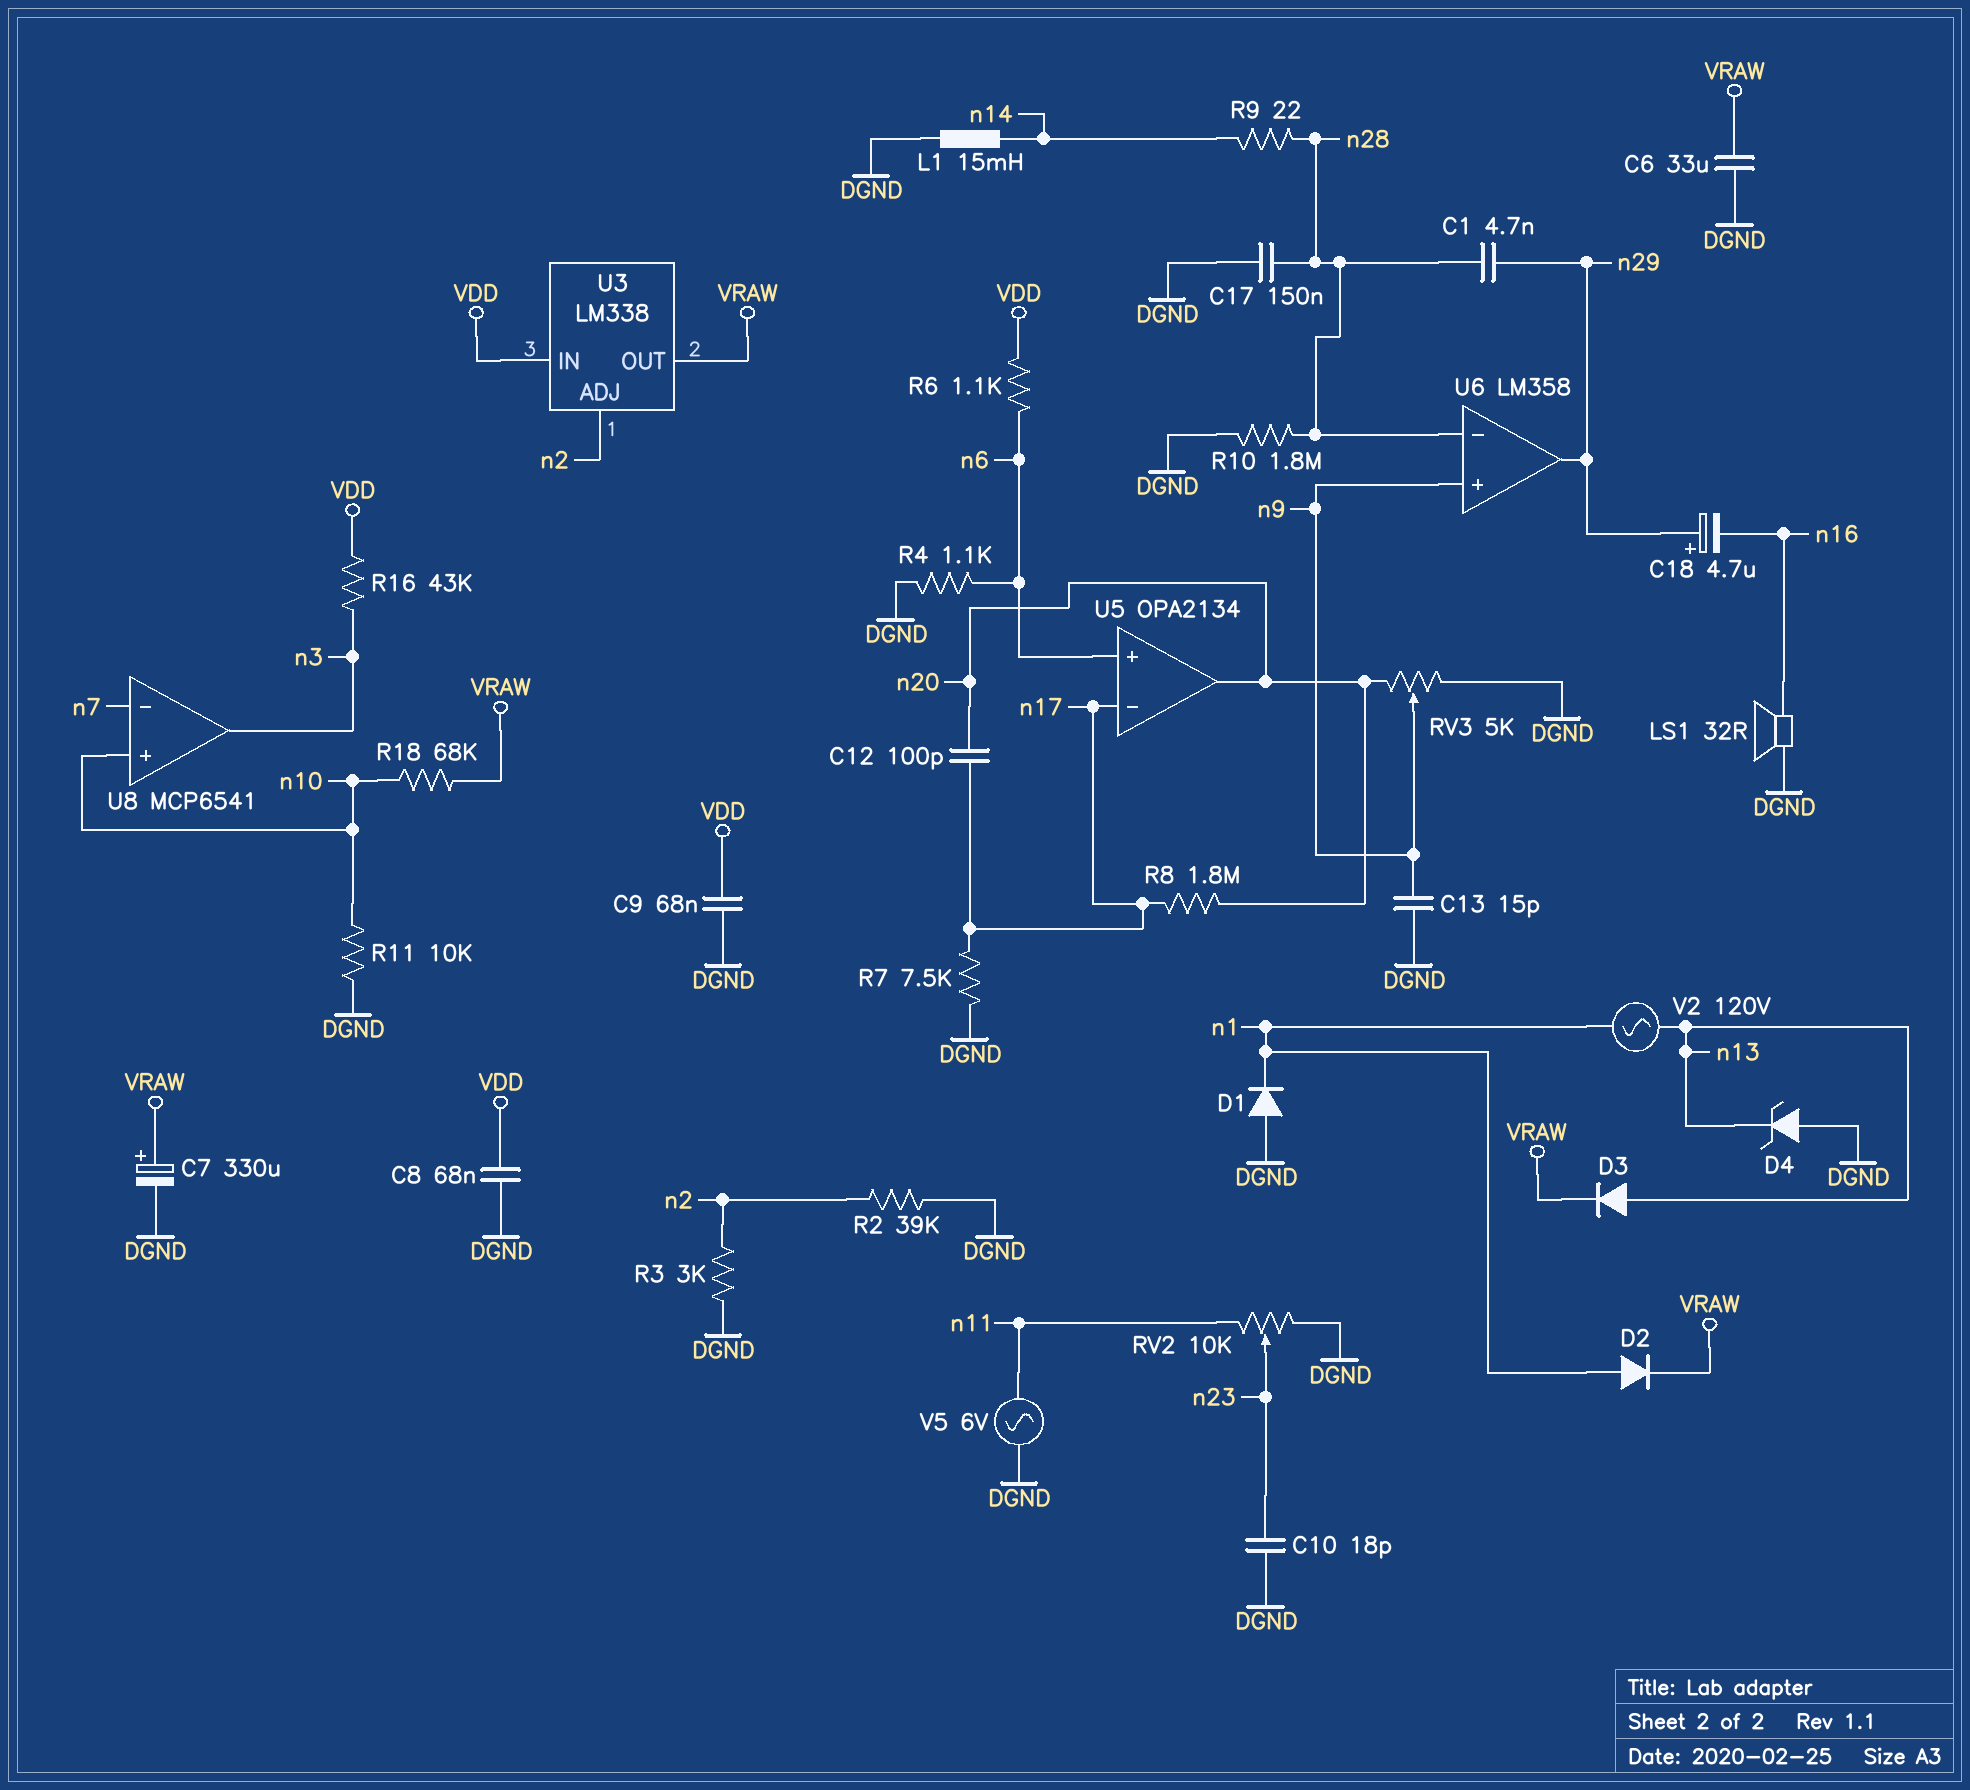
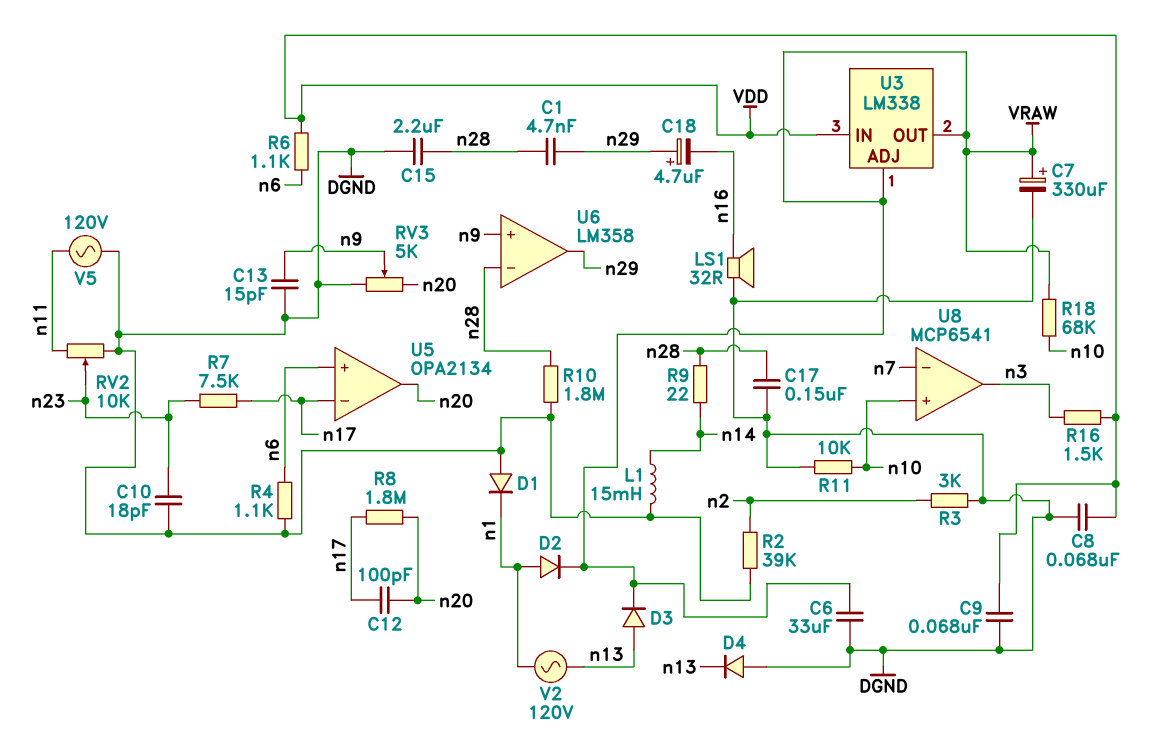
C15: none -> 2.2uF (DGND, n28)
D4: zener (A DGND, K n13) -> diode (A DGND, K n13)
R7: 7.5k (DGND, n17) -> 7.5k (n17, n23)
R16: 43k (VDD, n3) -> 1.5k (VDD, n3)
U3 pin ADJ: n2 -> VRAW
V5: AC 6V (DGND, n11) -> AC 120V (DGND, n11)

